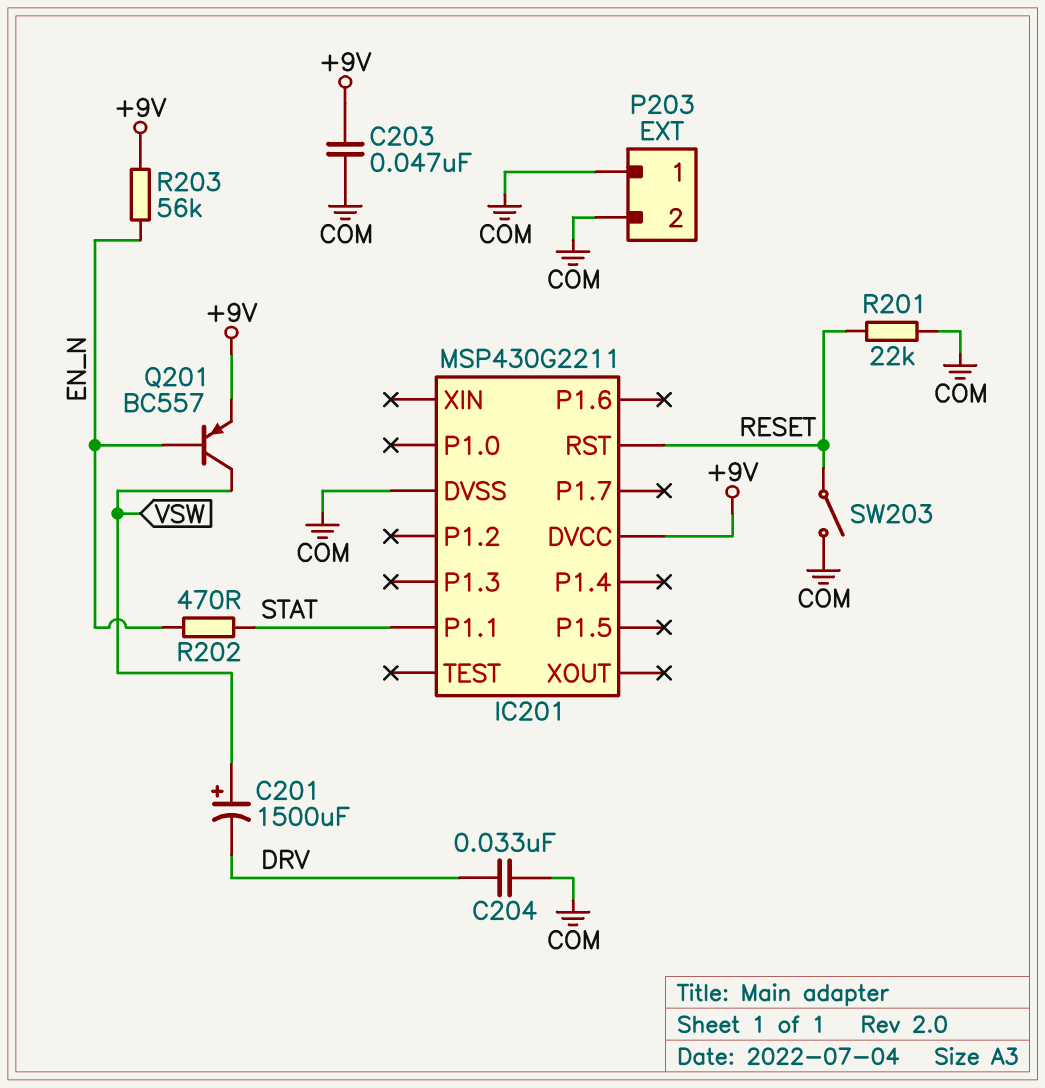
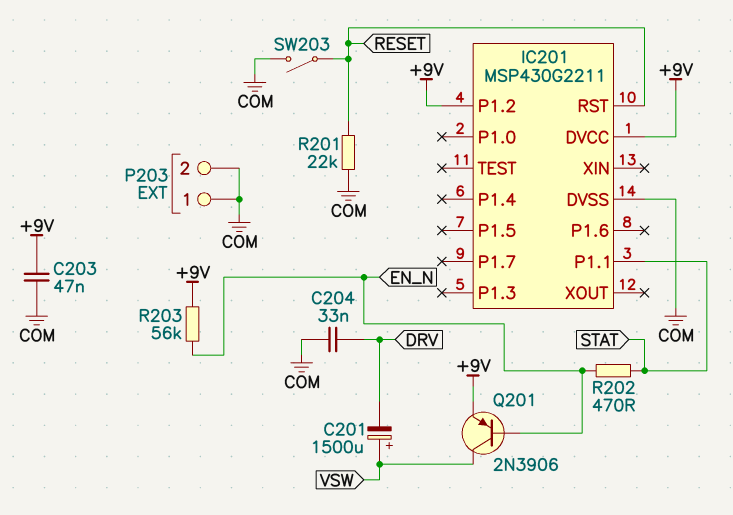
IC201 pin P1.2: none -> +9V
Q201: PNP BC557 (B EN_N, C VSW, E +9V) -> PNP 2N3906 (B EN_N, C VSW, E +9V)

